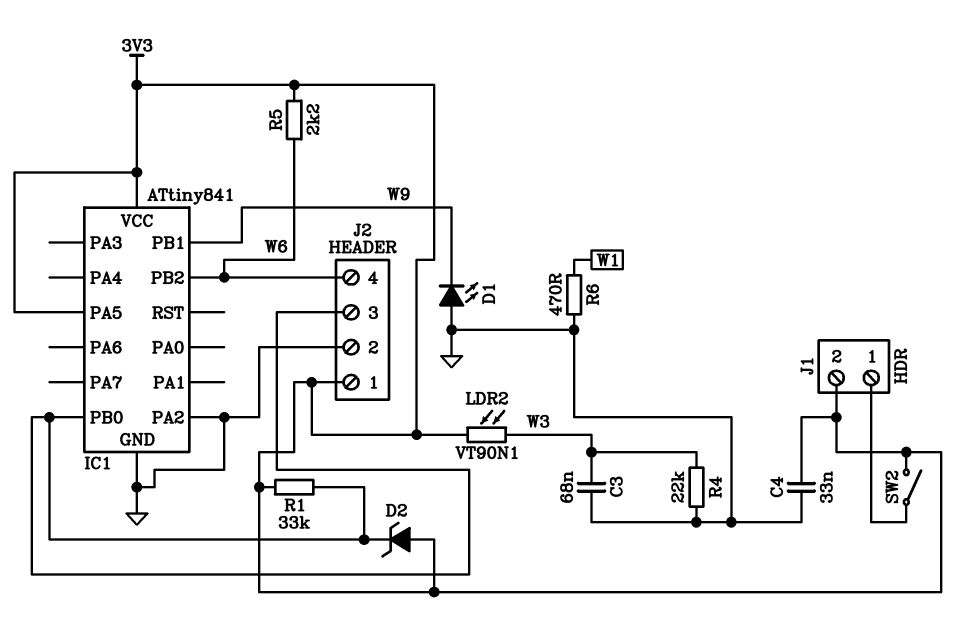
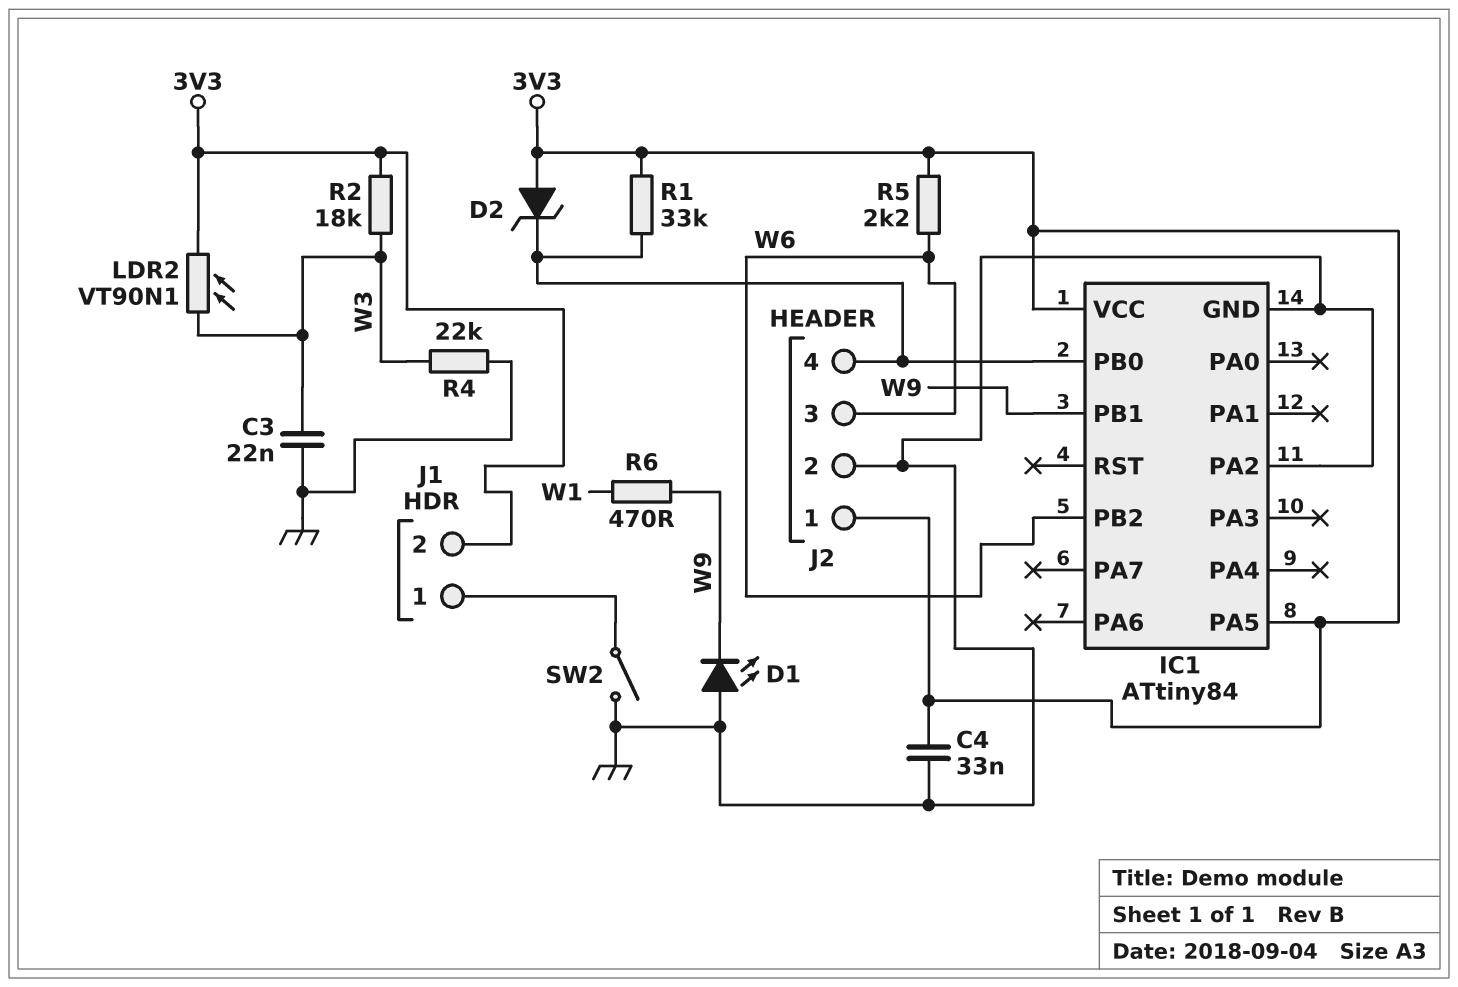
C3: 68nF (GND, W3) -> 22nF (GND, W3)
IC1: ATtiny841 -> ATtiny84
J2 pin 3: IC1/PB0 -> W6
J2 pin 4: W6 -> IC1/PB0
R2: none -> 18k (3V3, W3)
R6: 470 (GND, W1) -> 470 (W1, W9)
SW2: switch (3V3, J1/1) -> switch (GND, J1/1)

